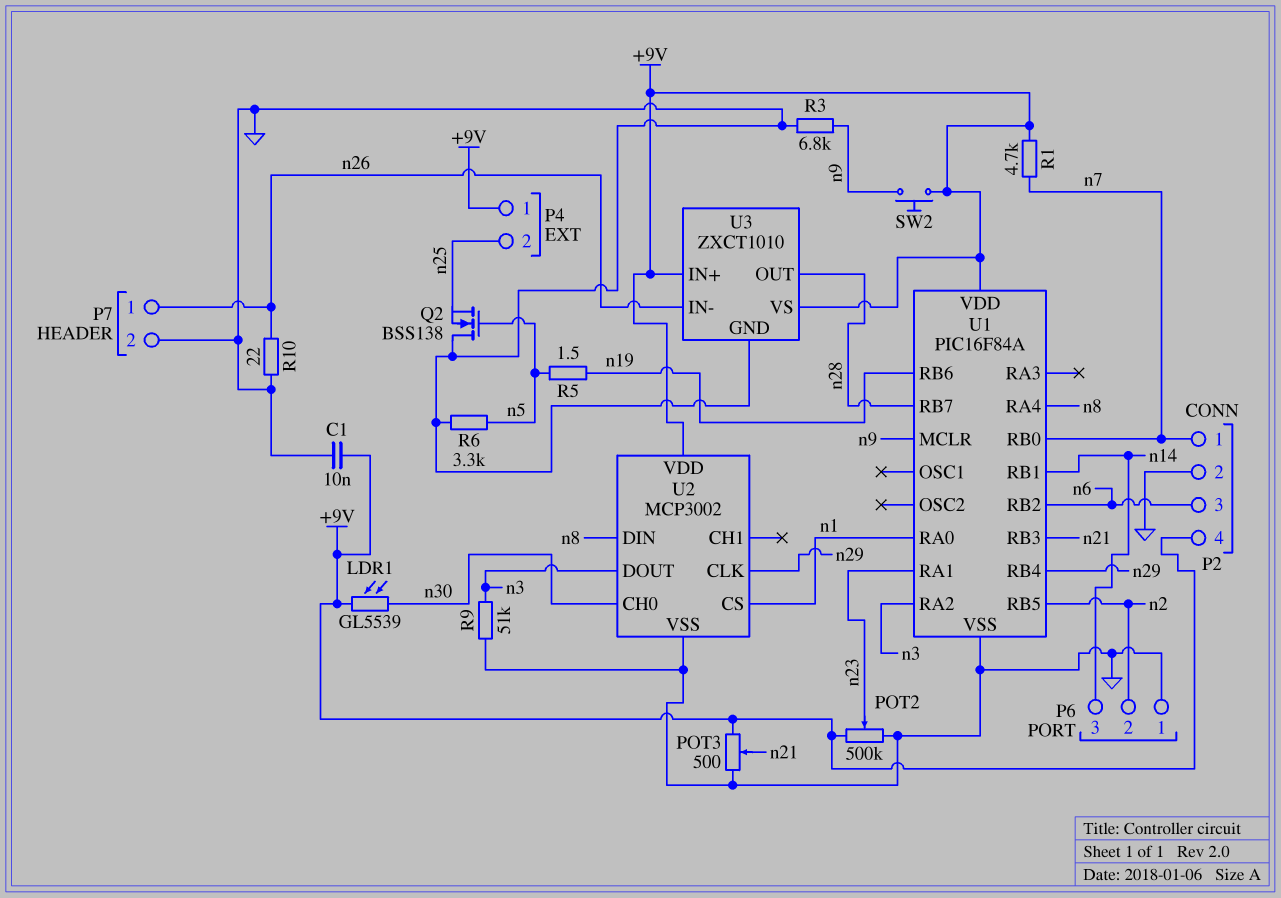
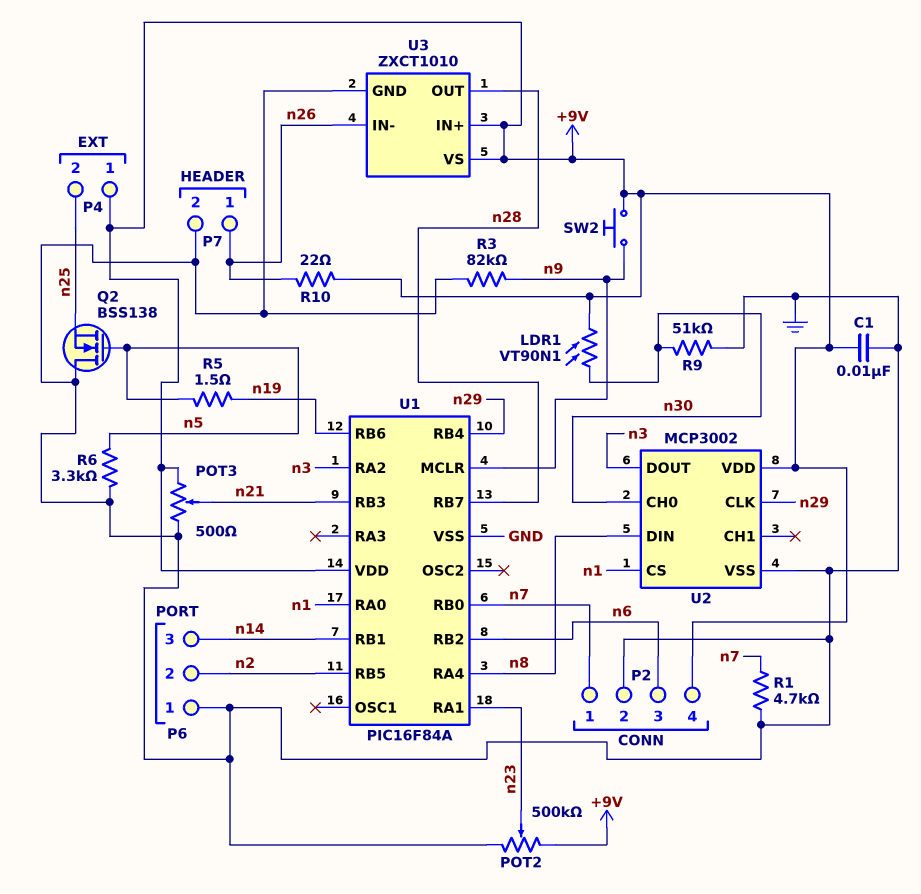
LDR1: GL5539 (+9V, n30) -> VT90N1 (+9V, n30)
R1: 4.7k (+9V, n7) -> 4.7k (GND, n7)
R3: 6.8k (GND, n9) -> 82k (GND, n9)
R9: 51k (GND, n3) -> 51k (GND, n30)
R10: 22 (GND, n26) -> 22 (+9V, n26)

